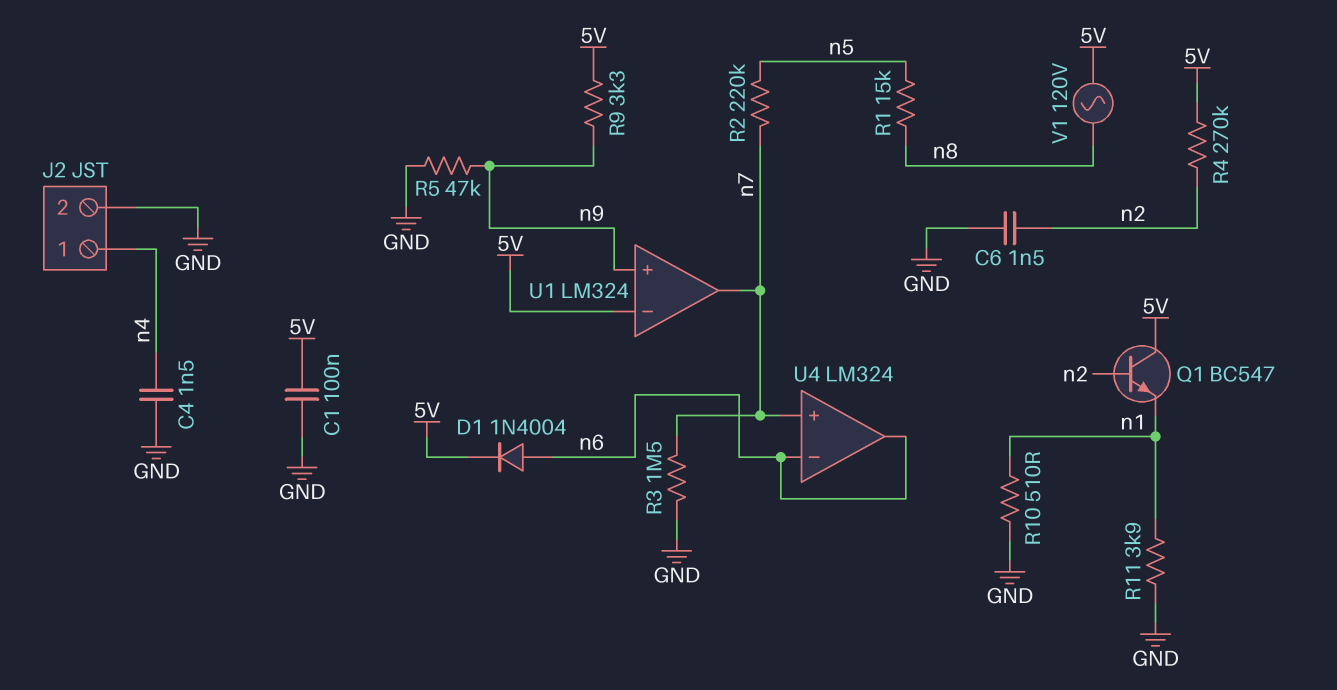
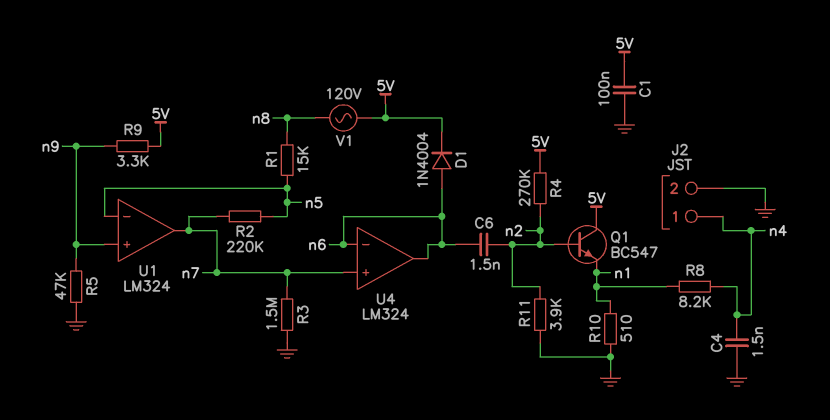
C6: 1.5nF (GND, n2) -> 1.5nF (n2, n6)
R8: none -> 8.2k (n1, n4)
R11: 3.9k (GND, n1) -> 3.9k (GND, n2)
U1 pin in-: 5V -> n5

